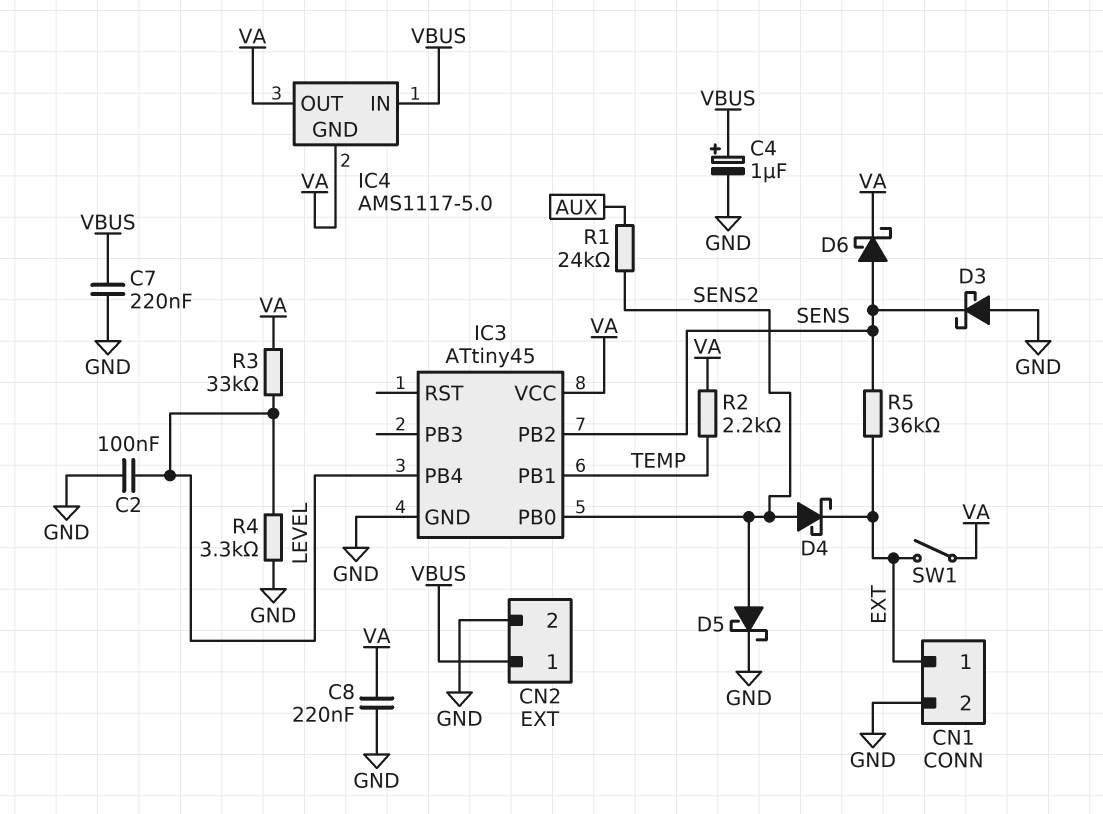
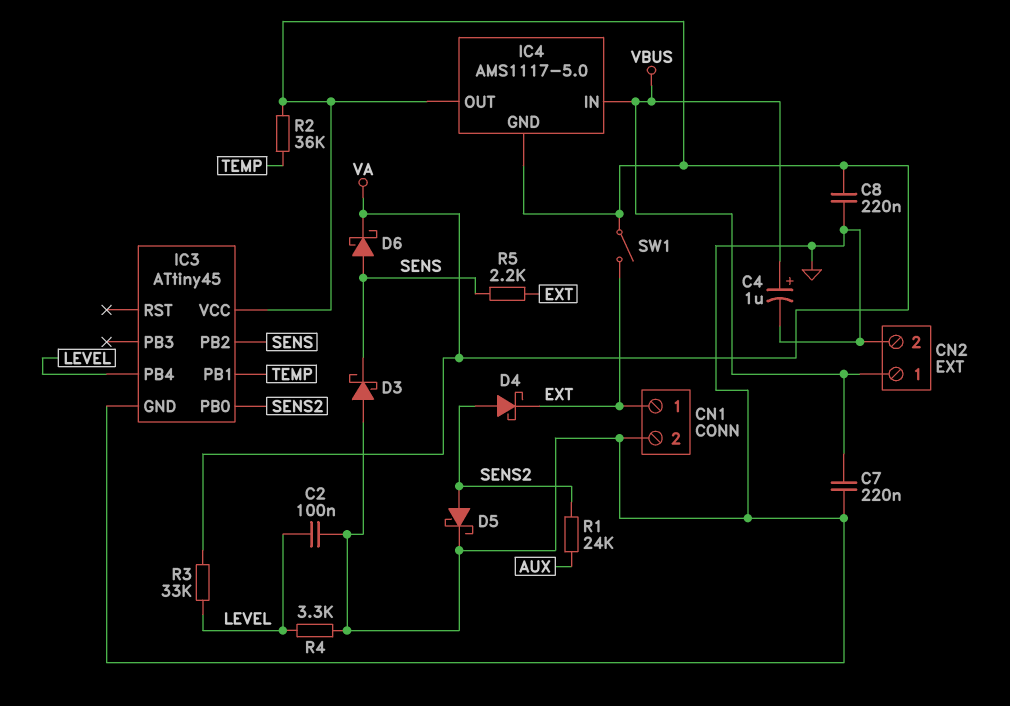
R2: 2.2k (TEMP, VA) -> 36k (TEMP, VA)
R5: 36k (EXT, SENS) -> 2.2k (EXT, SENS)

